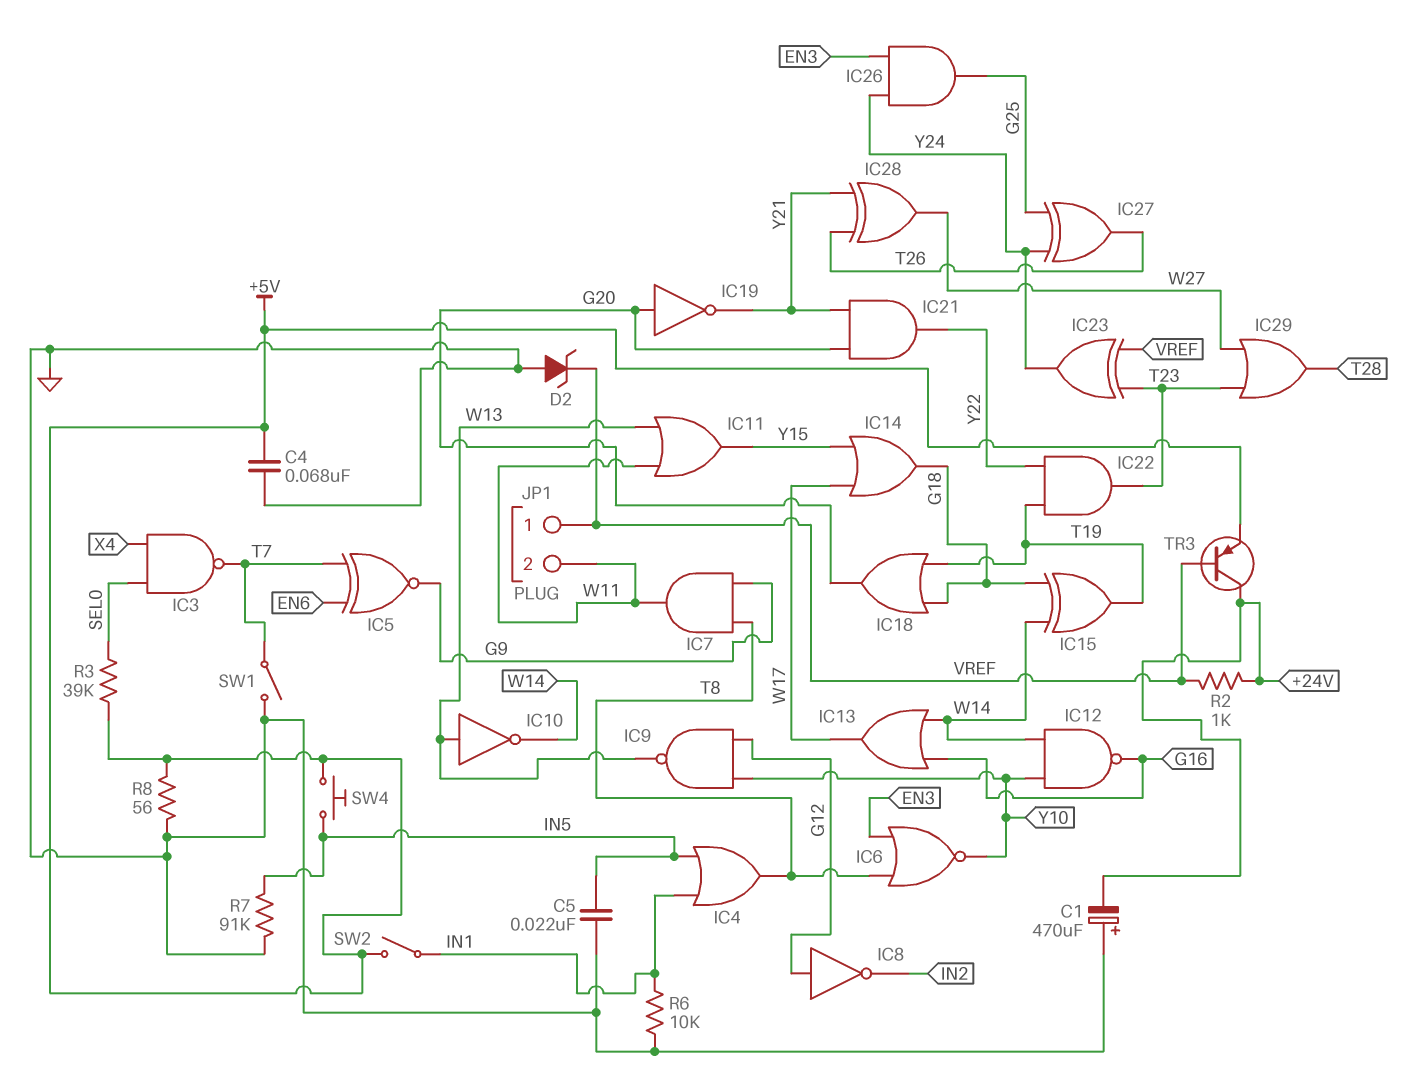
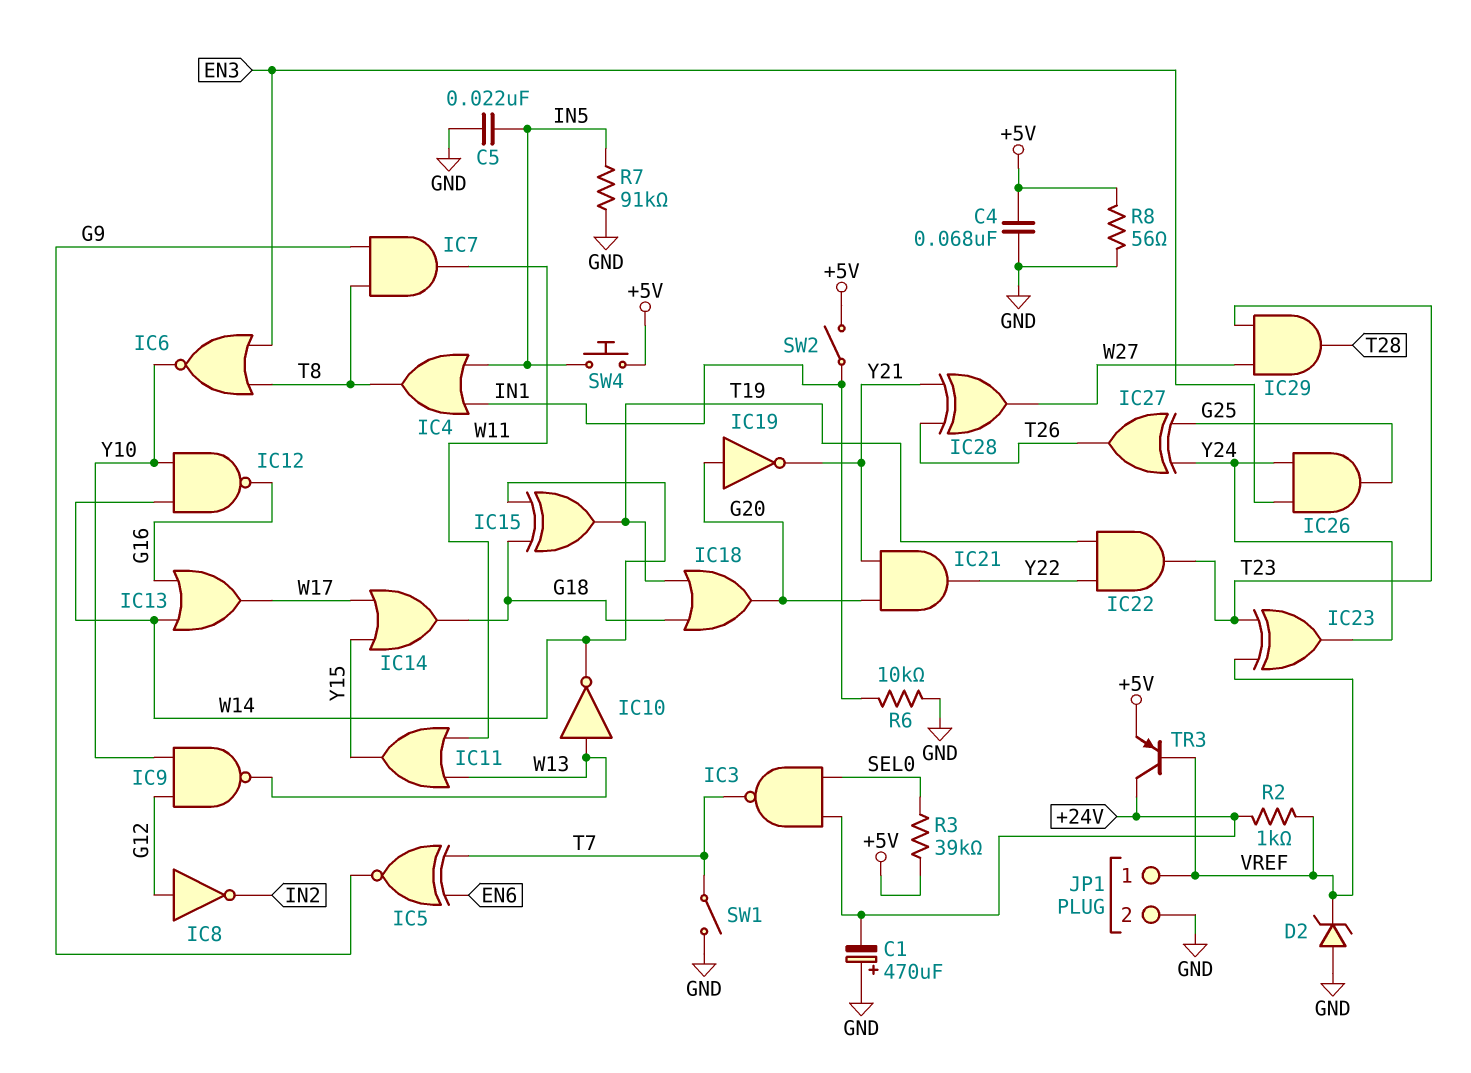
IC3: NAND (in SEL0, in X4, out T7) -> NAND (in +24V, in SEL0, out T7)
IC29: OR (in T23, in W27, out T28) -> AND (in T23, in W27, out T28)
JP1 pin 2: W11 -> GND

